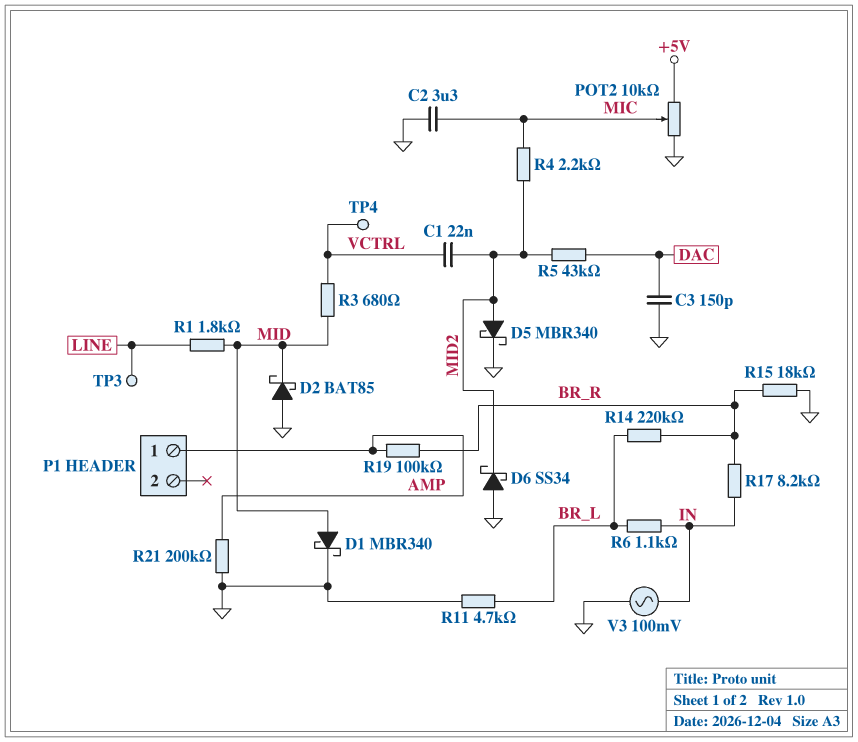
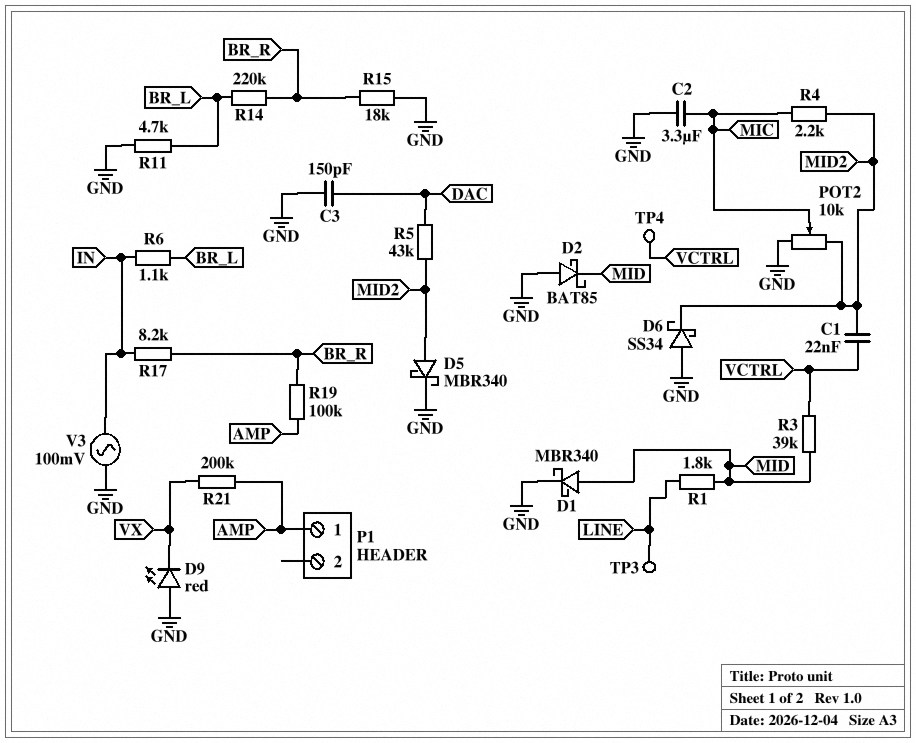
D9: none -> LED red (A GND, K VX)
POT2: 10k (+5V, GND, wiper MIC) -> 10k (GND, MID2, wiper MIC)
R3: 680 (MID, VCTRL) -> 39k (MID, VCTRL)
R21: 200k (AMP, GND) -> 200k (AMP, VX)

